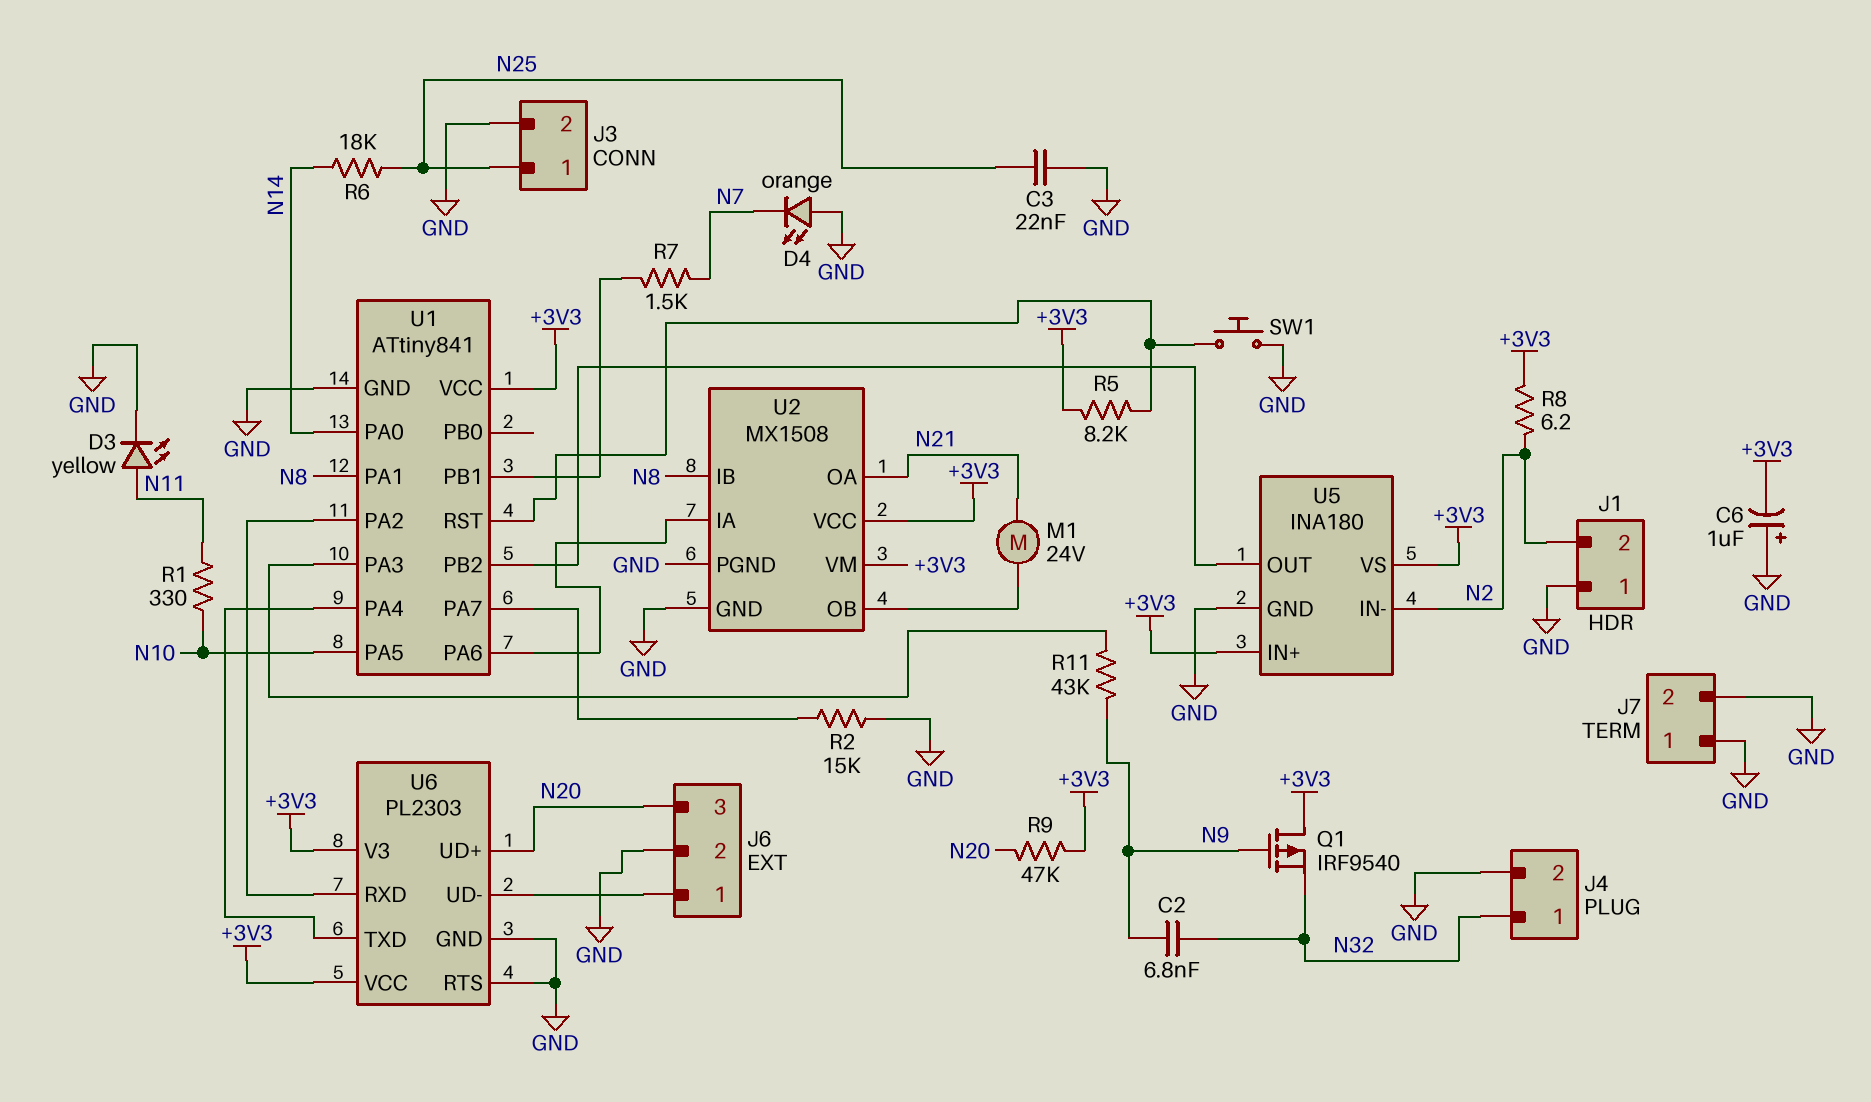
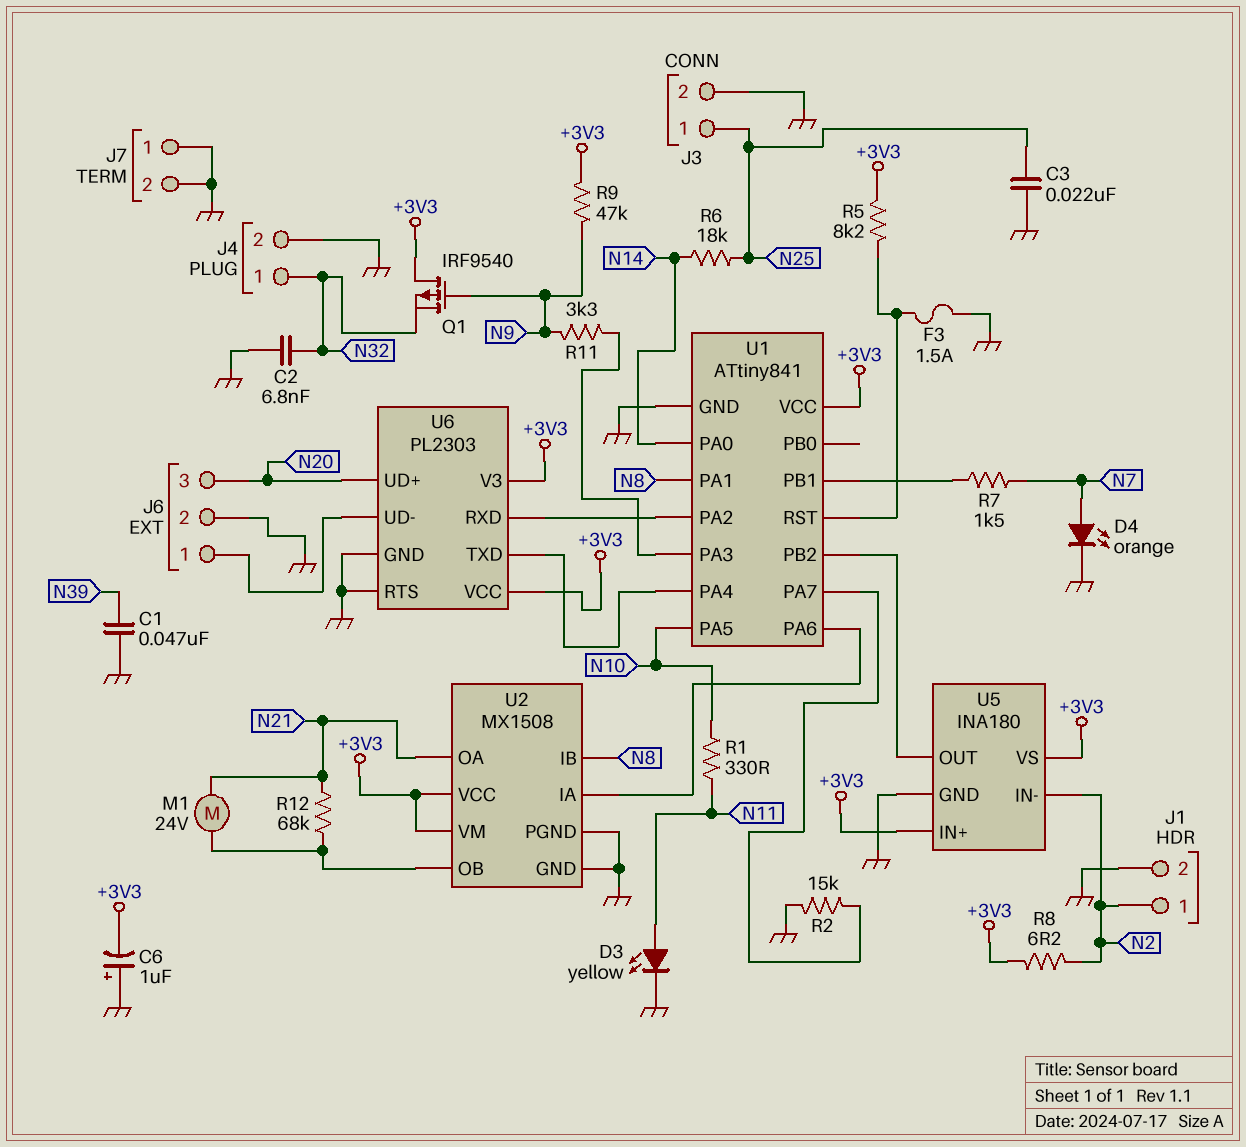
C1: none -> 47nF (GND, N39)
C2: 6.8nF (N9, N32) -> 6.8nF (GND, N32)
D4: LED orange (A GND, K N7) -> LED orange (A N7, K GND)
F3: none -> 1.5A (GND, U1/RST)
J1 pin 1: GND -> N2
J1 pin 2: N2 -> GND
R9: 47k (+3V3, N20) -> 47k (+3V3, N9)
R11: 43k (N9, U1/PA3) -> 3.3k (N9, U1/PA3)
R12: none -> 68k (N21, U2/OB)
SW1: button (GND, U1/RST) -> none

